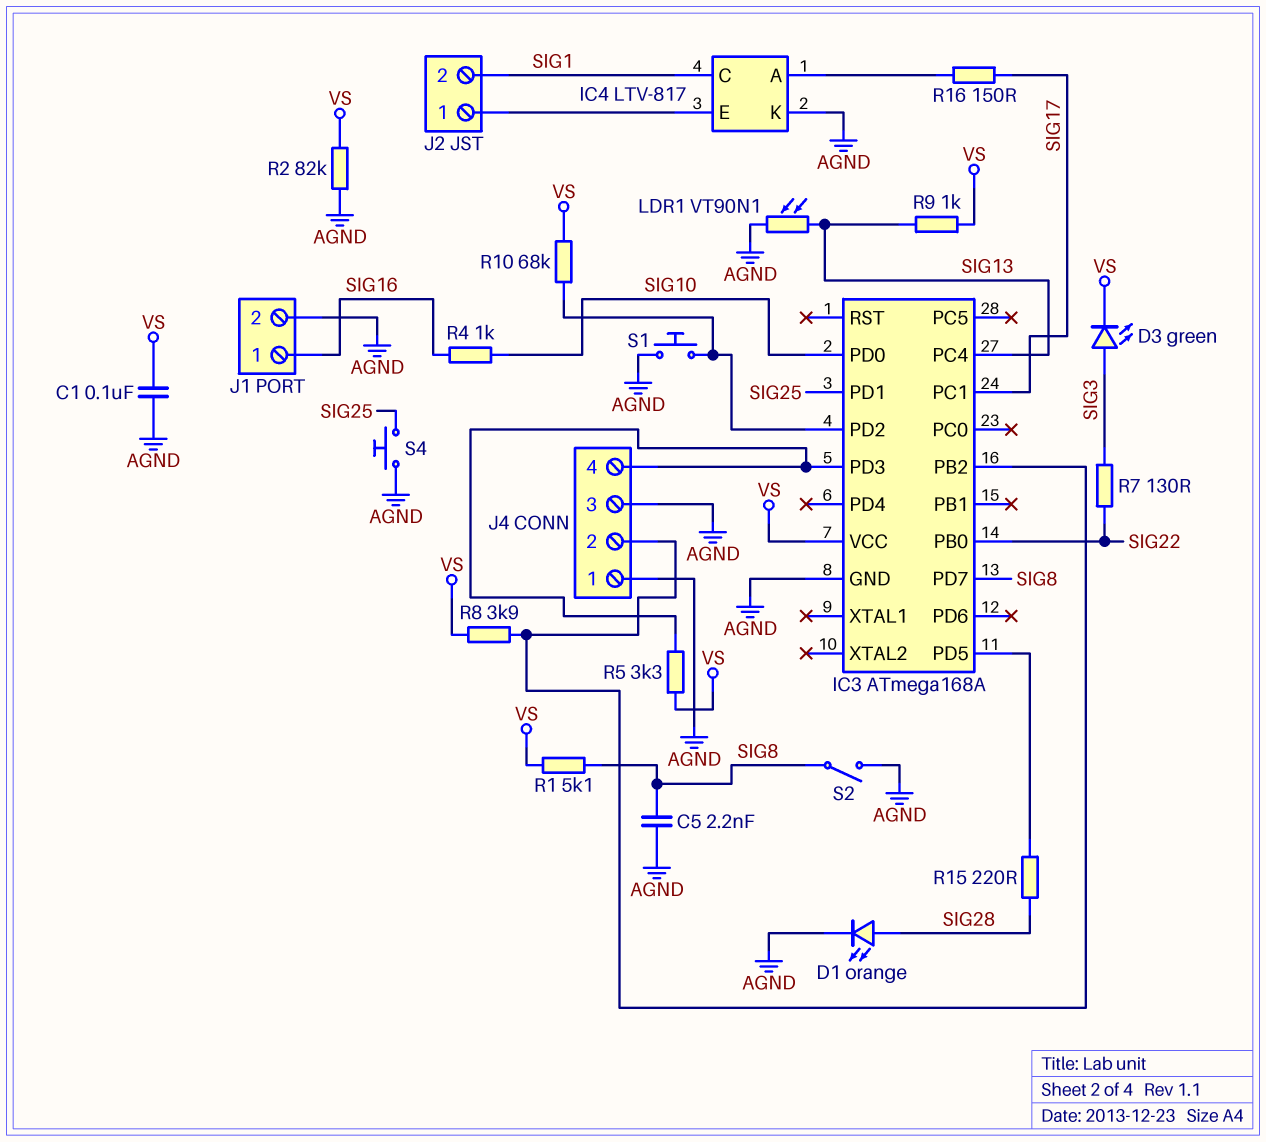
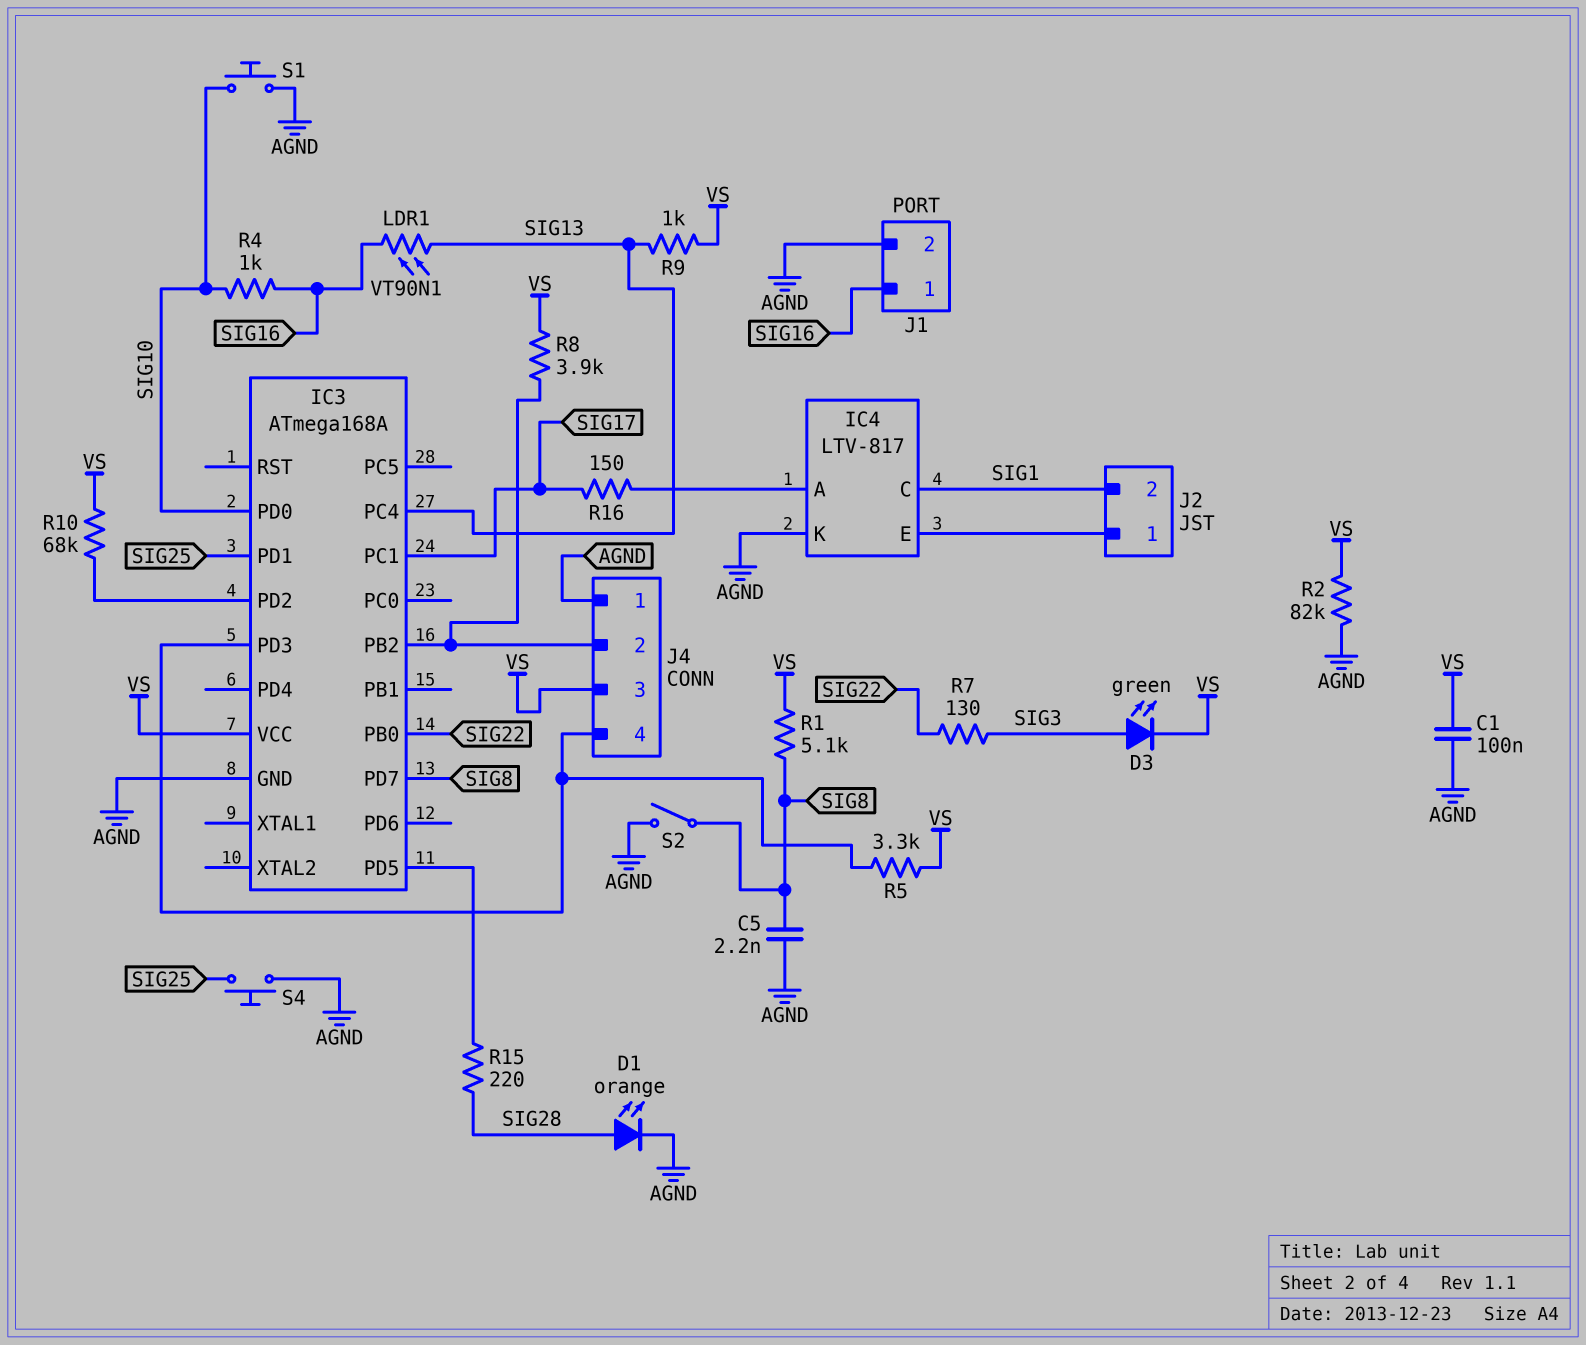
J4 pin 3: AGND -> VS
LDR1: VT90N1 (AGND, SIG13) -> VT90N1 (SIG13, SIG16)
S1: button (AGND, IC3/PD2) -> button (AGND, SIG10)

